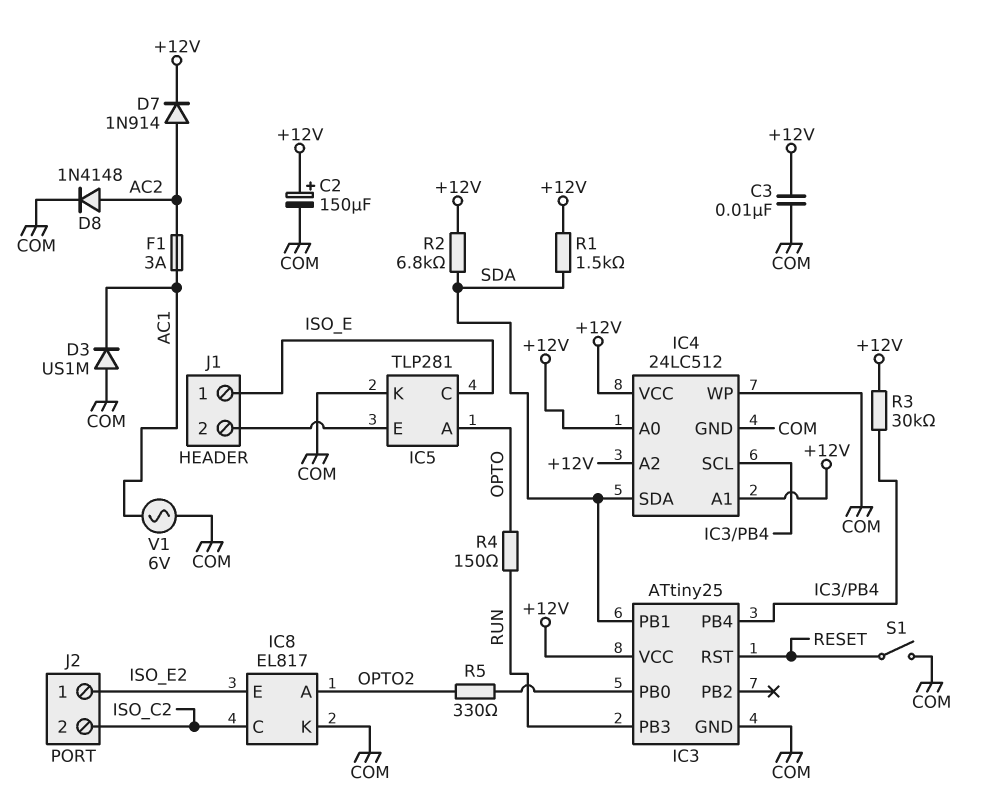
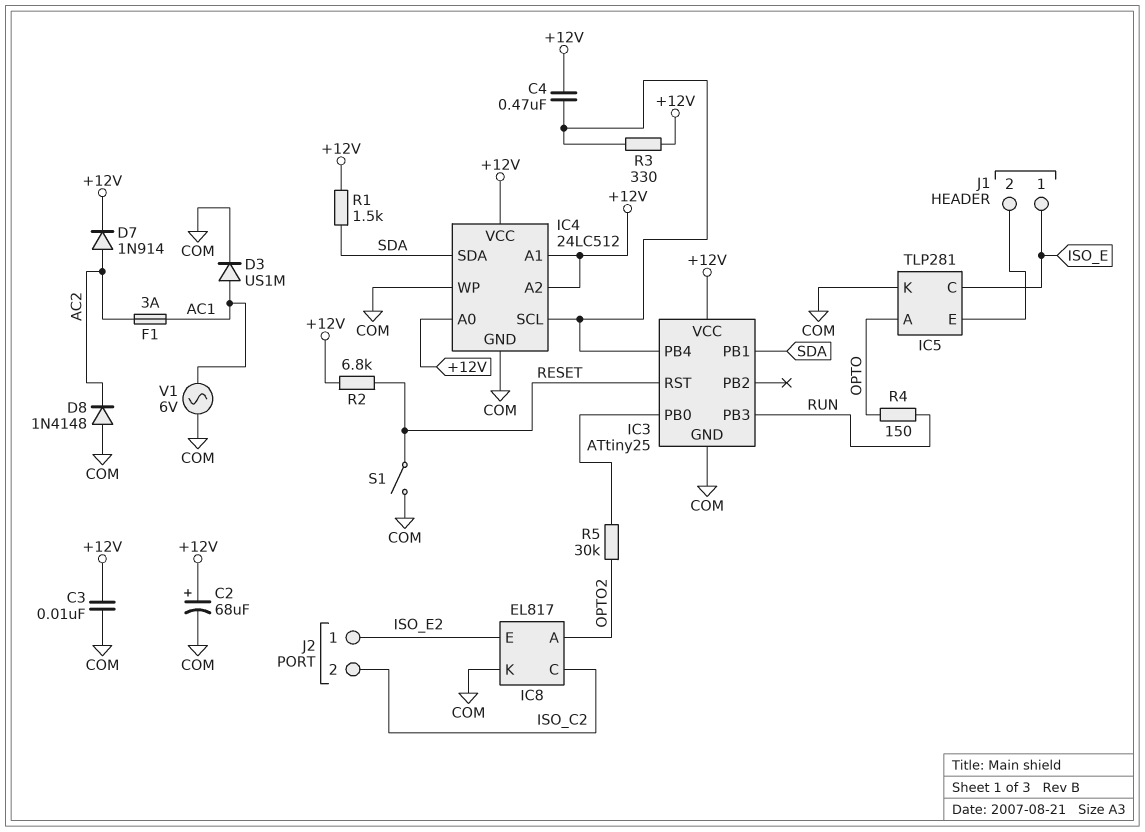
C2: 150uF (plus +12V, minus COM) -> 68uF (plus +12V, minus COM)
C4: none -> 470nF (+12V, IC3/PB4)
D3: diode US1M (A COM, K AC1) -> diode US1M (A AC1, K COM)
D8: diode 1N4148 (A AC2, K COM) -> diode 1N4148 (A COM, K AC2)
R2: 6.8k (+12V, SDA) -> 6.8k (+12V, RESET)
R3: 30k (+12V, IC3/PB4) -> 330 (+12V, IC3/PB4)
R5: 330 (IC3/PB0, OPTO2) -> 30k (IC3/PB0, OPTO2)

